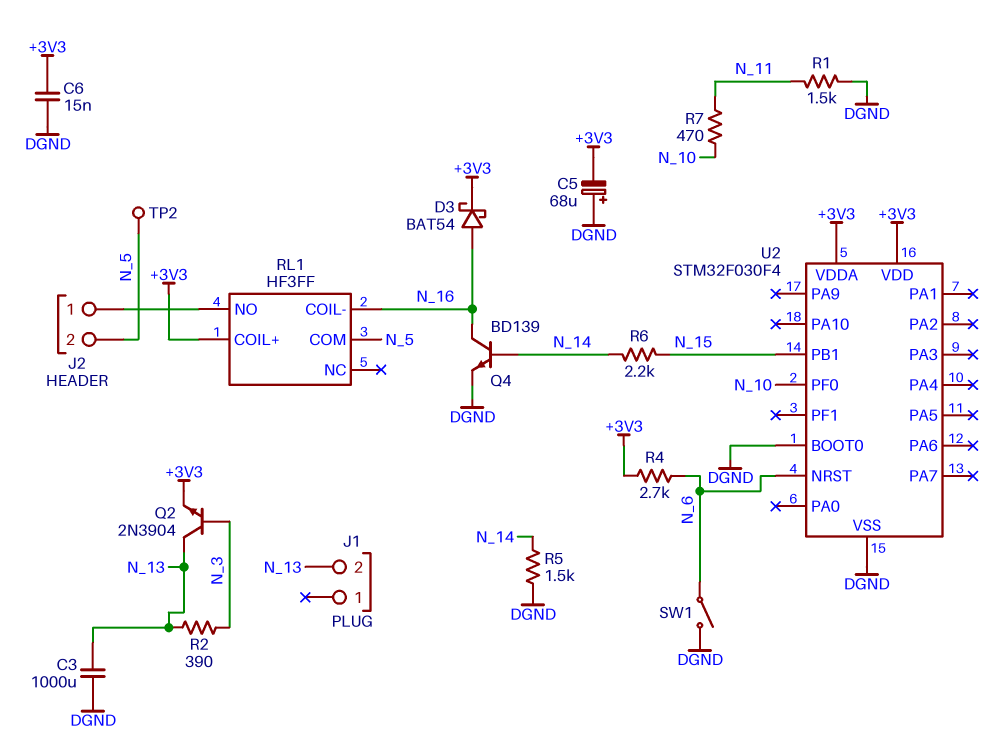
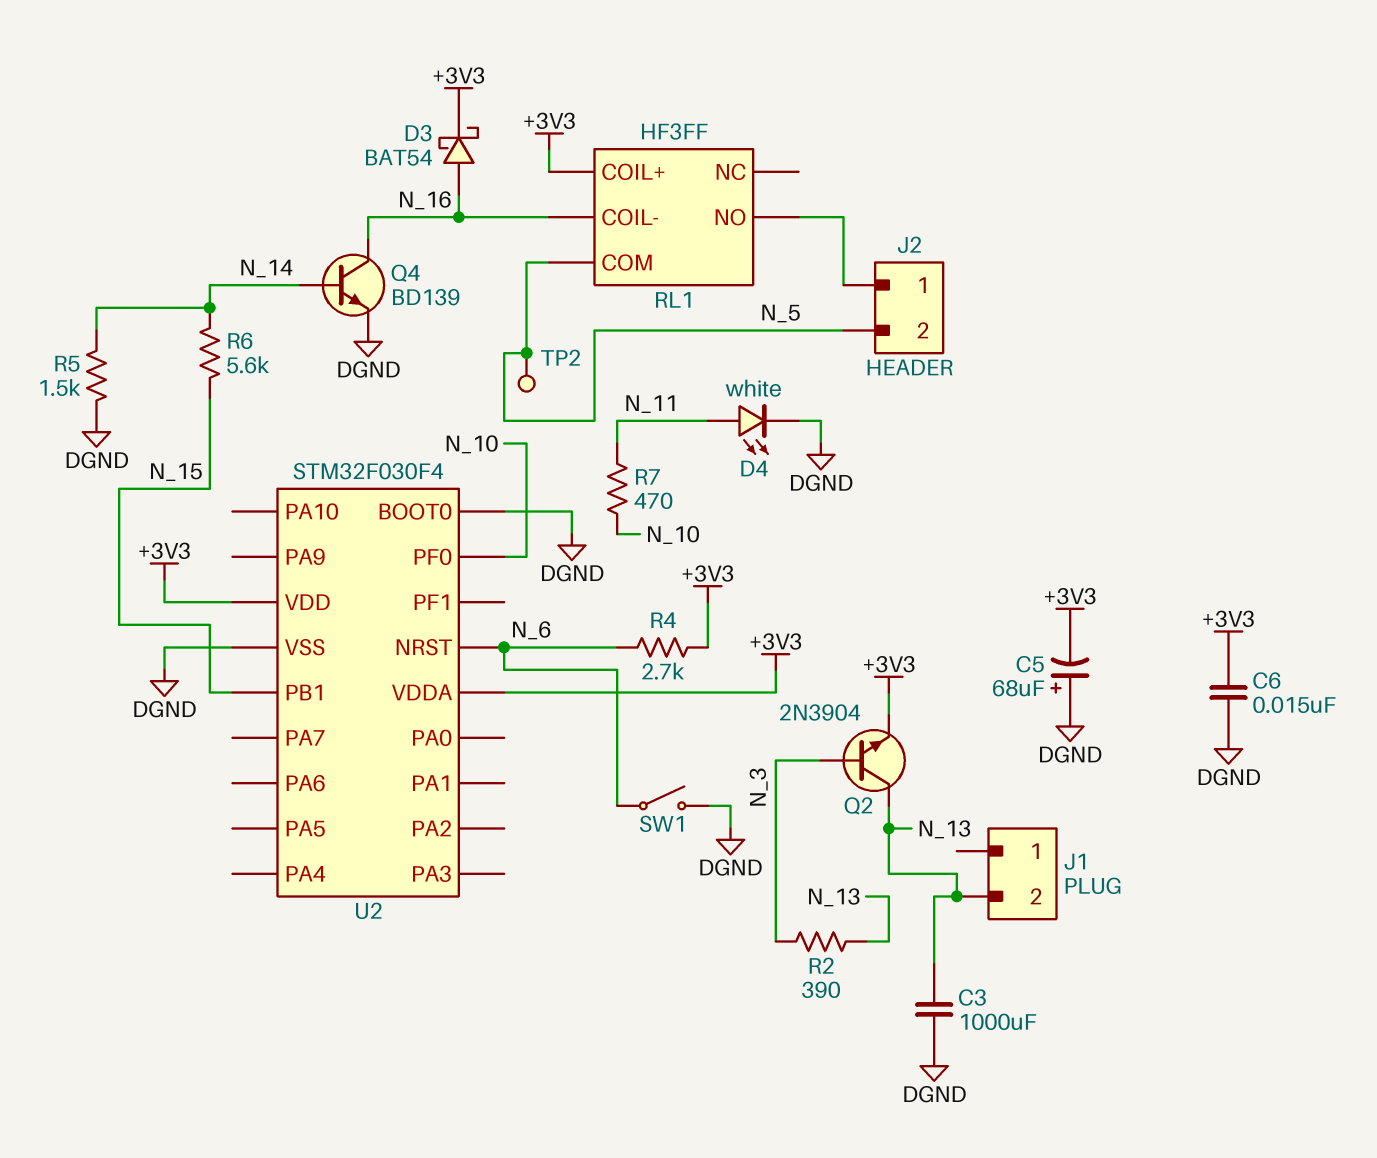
D4: none -> LED white (A N_11, K DGND)
R1: 1.5k (DGND, N_11) -> none
R6: 2.2k (N_14, N_15) -> 5.6k (N_14, N_15)

